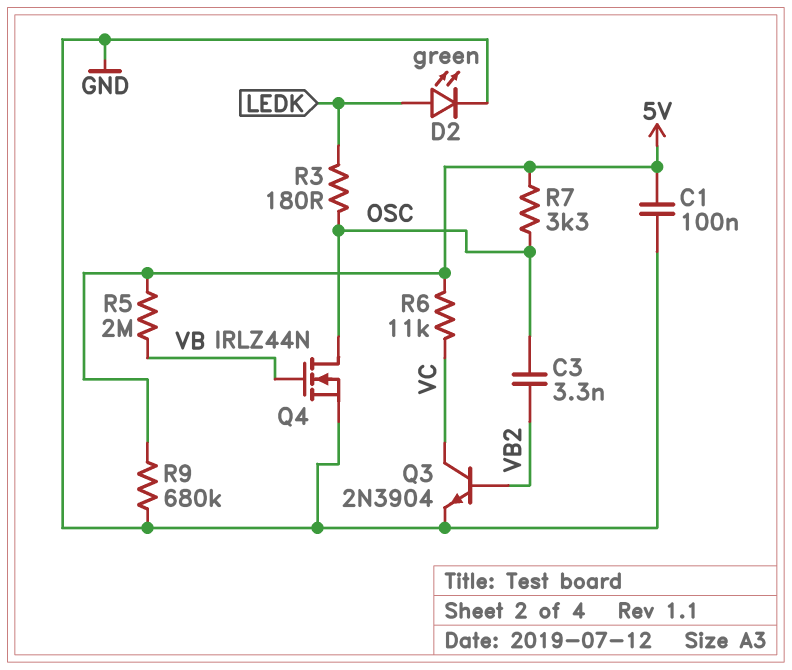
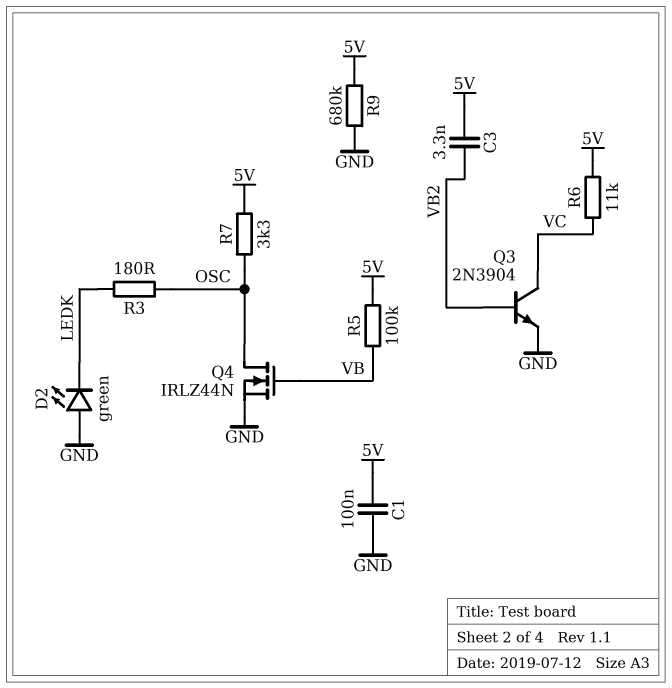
C3: 3.3nF (OSC, VB2) -> 3.3nF (5V, VB2)
D2: LED green (A LEDK, K GND) -> LED green (A GND, K LEDK)
R5: 2M (5V, VB) -> 100k (5V, VB)

